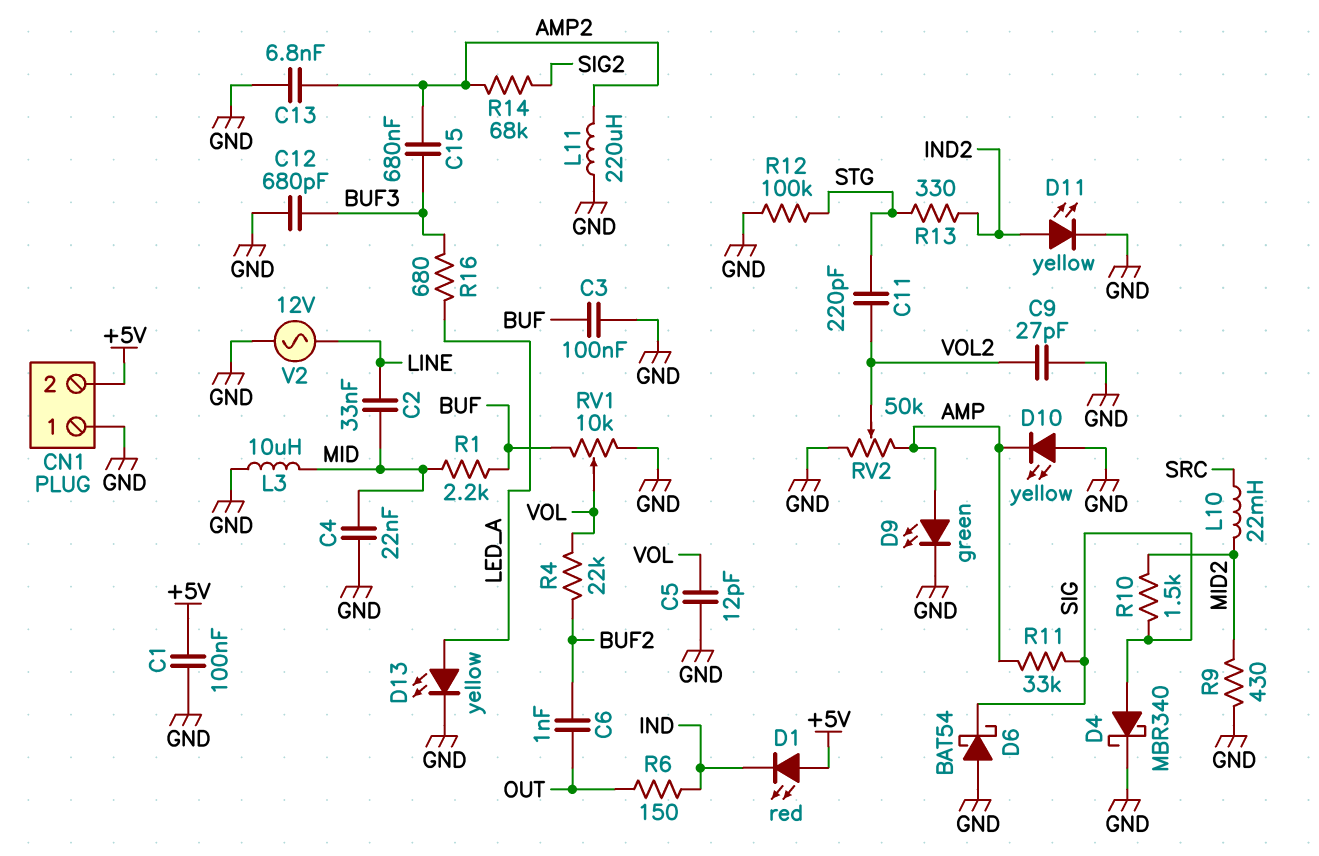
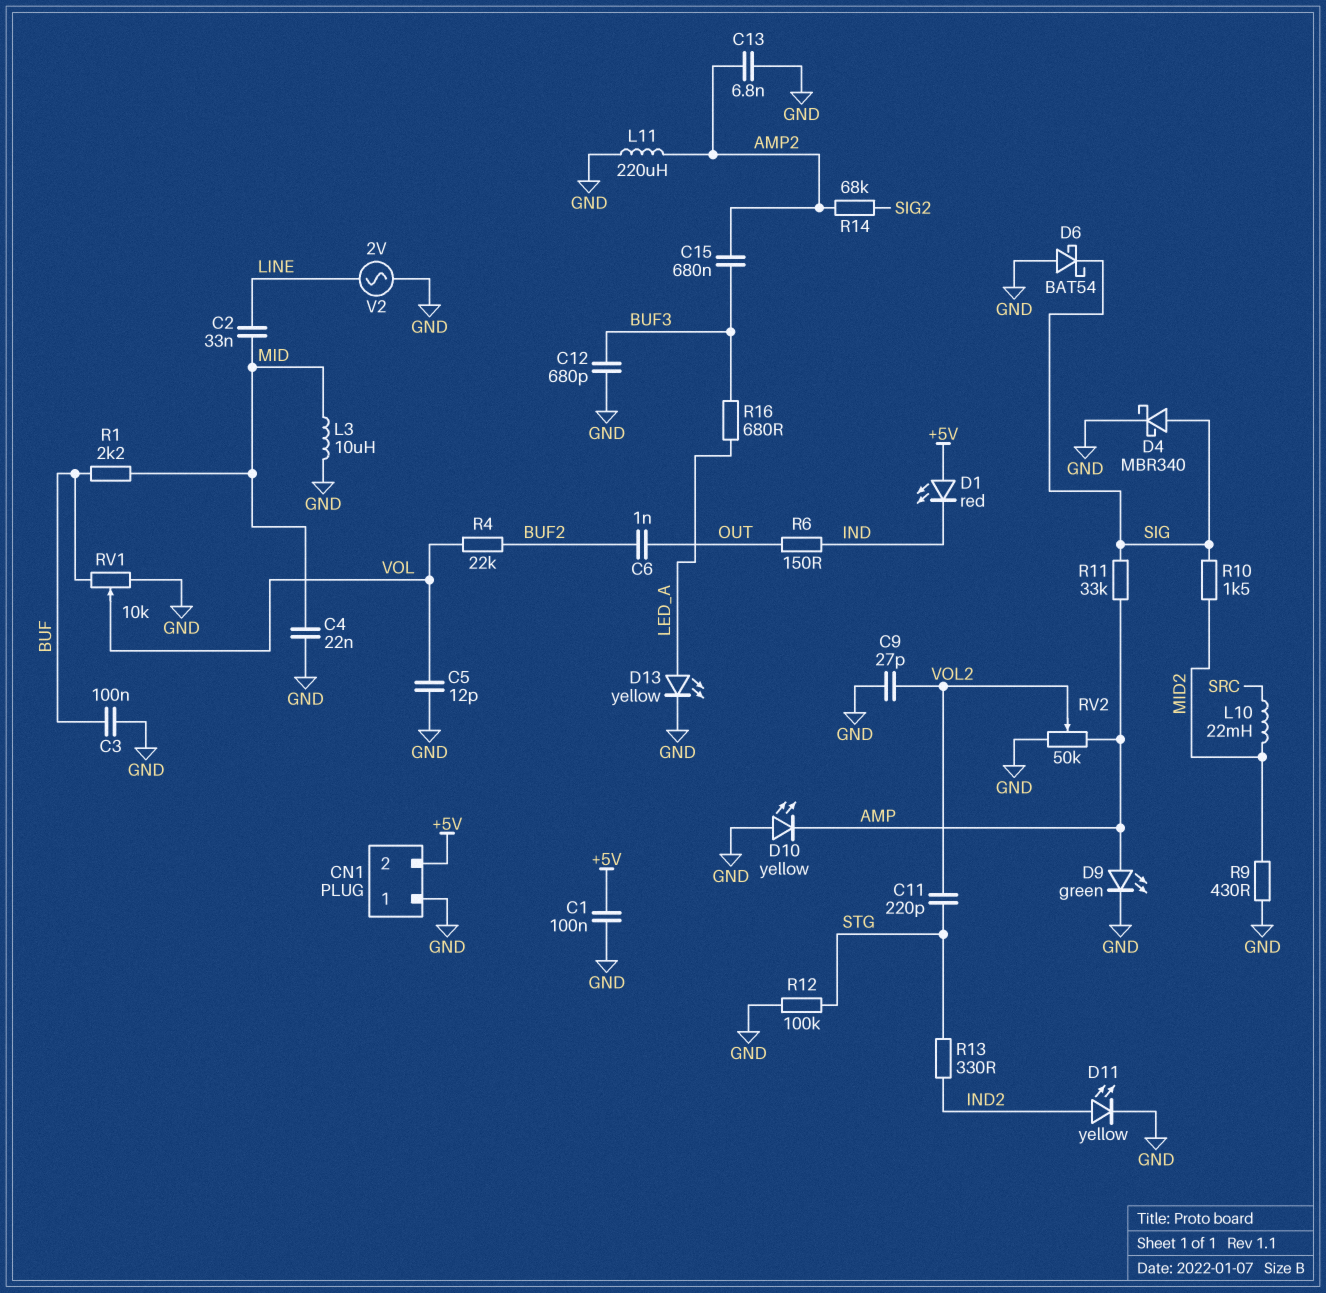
V2: AC 12V (GND, LINE) -> AC 2V (GND, LINE)

